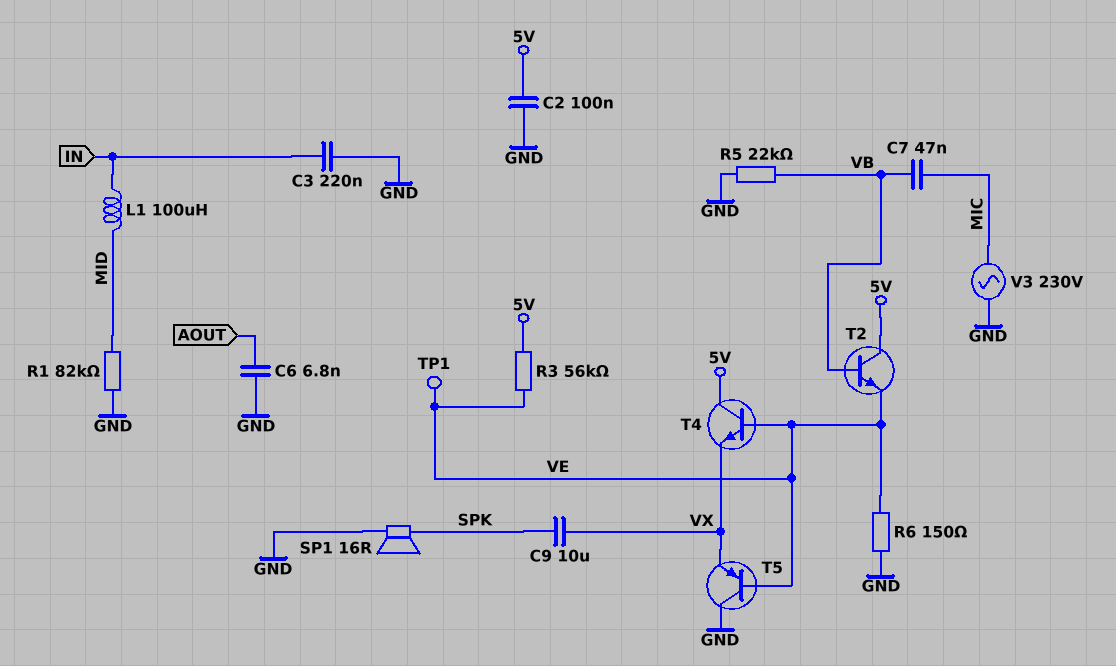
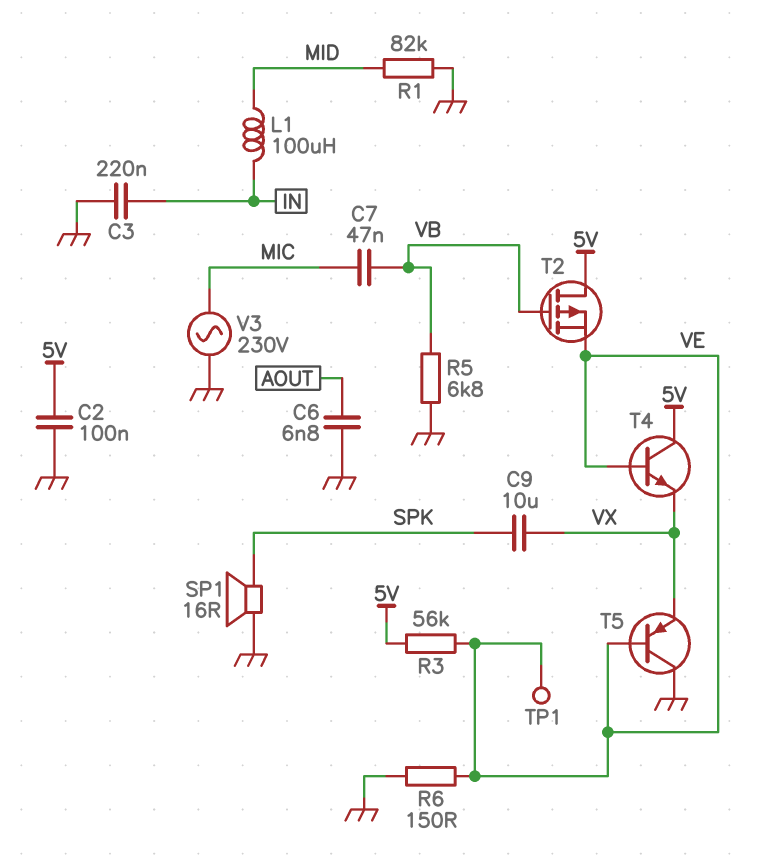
R5: 22k (GND, VB) -> 6.8k (GND, VB)
T2: NPN (B VB, C 5V, E VE) -> PMOS (G VB, D 5V, S VE)

